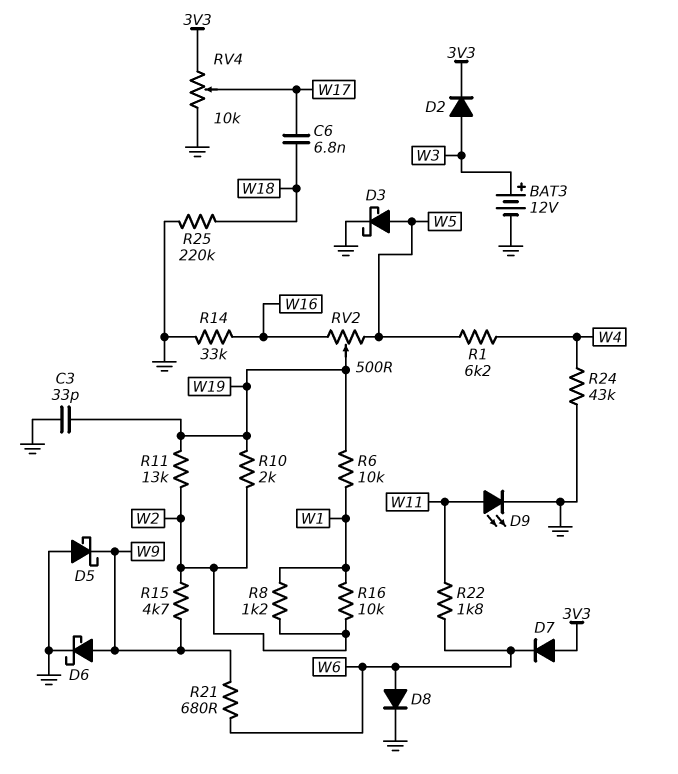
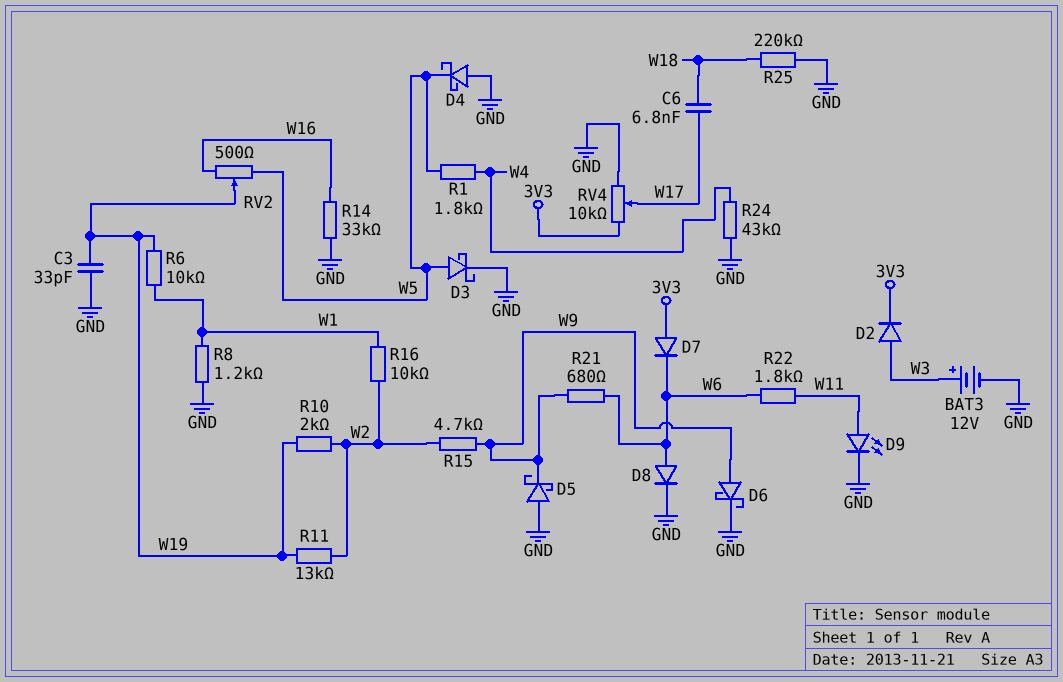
D4: none -> schottky (A GND, K W5)
R1: 6.2k (W4, W5) -> 1.8k (W4, W5)
R8: 1.2k (W1, W2) -> 1.2k (GND, W1)

